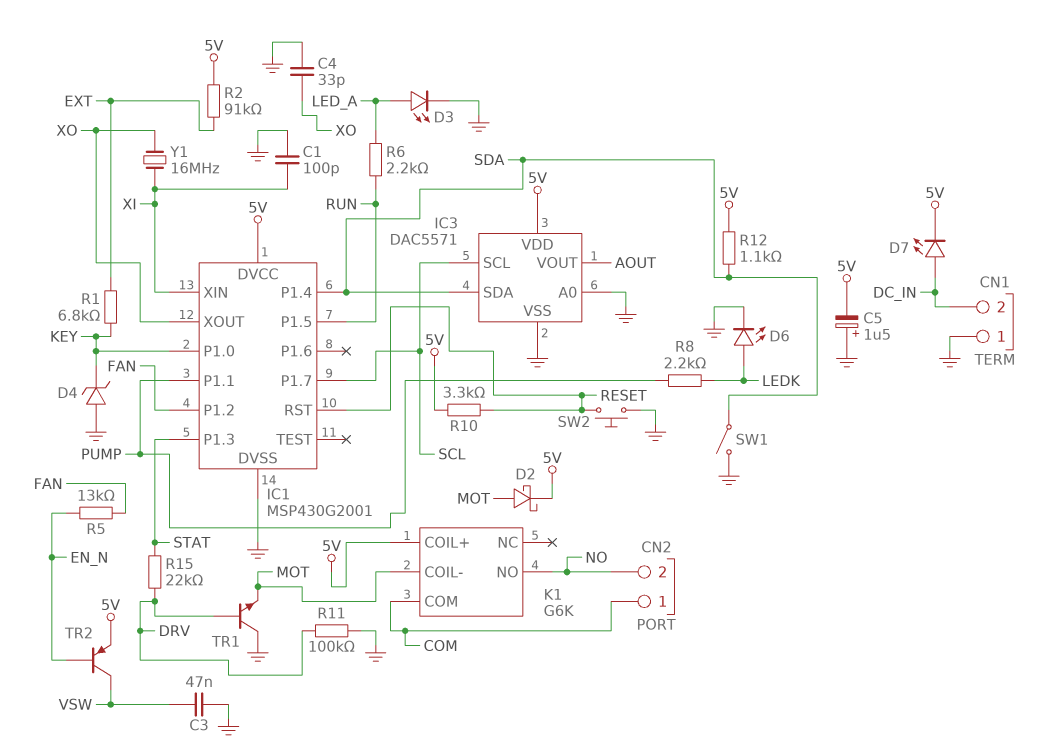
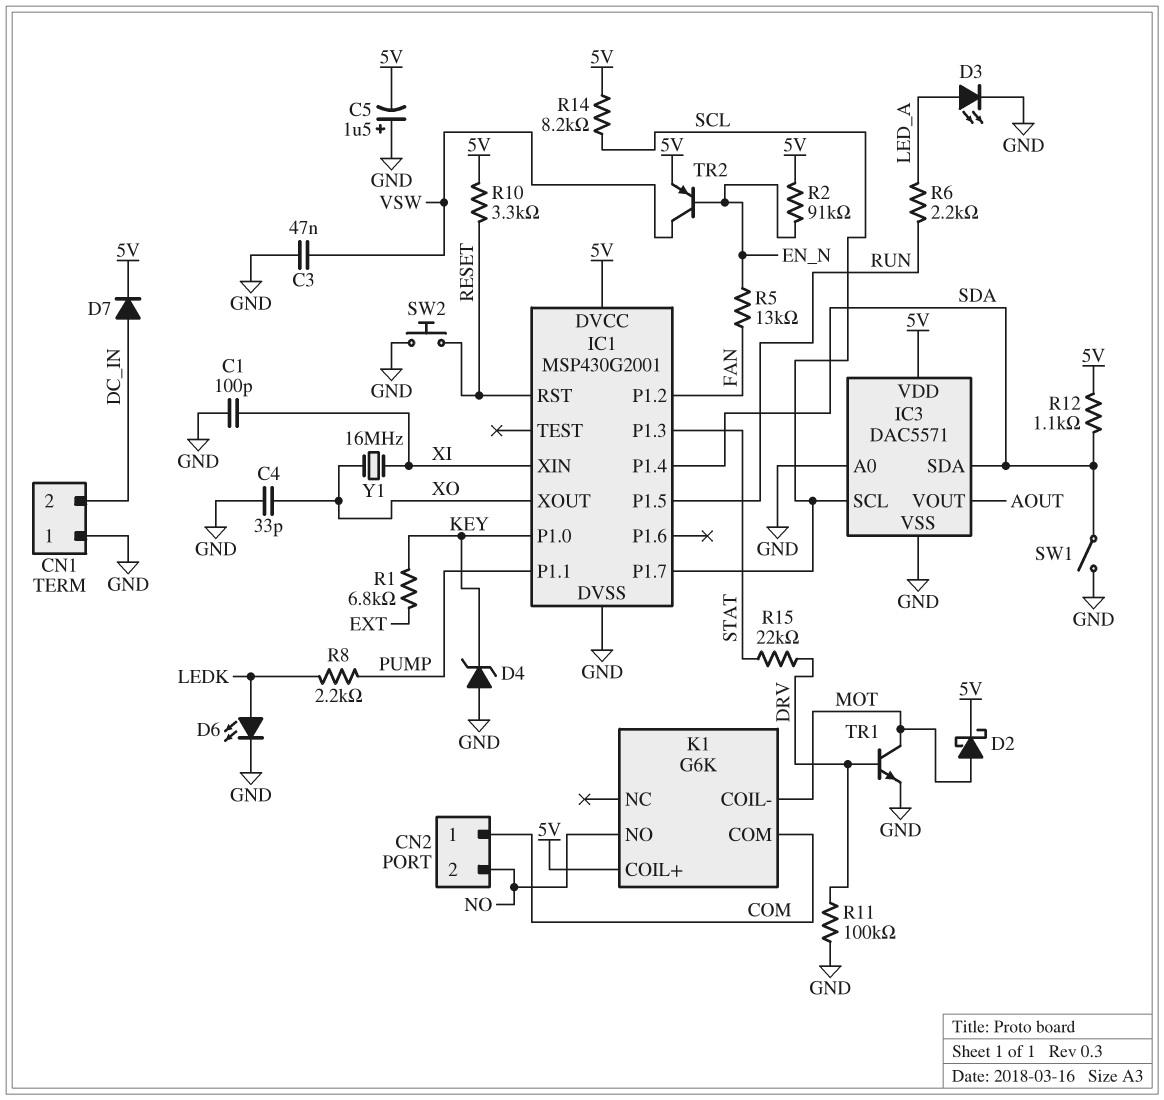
D7: LED (A DC_IN, K 5V) -> diode (A DC_IN, K 5V)
R2: 91k (5V, EXT) -> 91k (5V, EN_N)
R14: none -> 8.2k (5V, SCL)
TR1: NPN (B DRV, C GND, E MOT) -> NPN (B DRV, C MOT, E GND)

